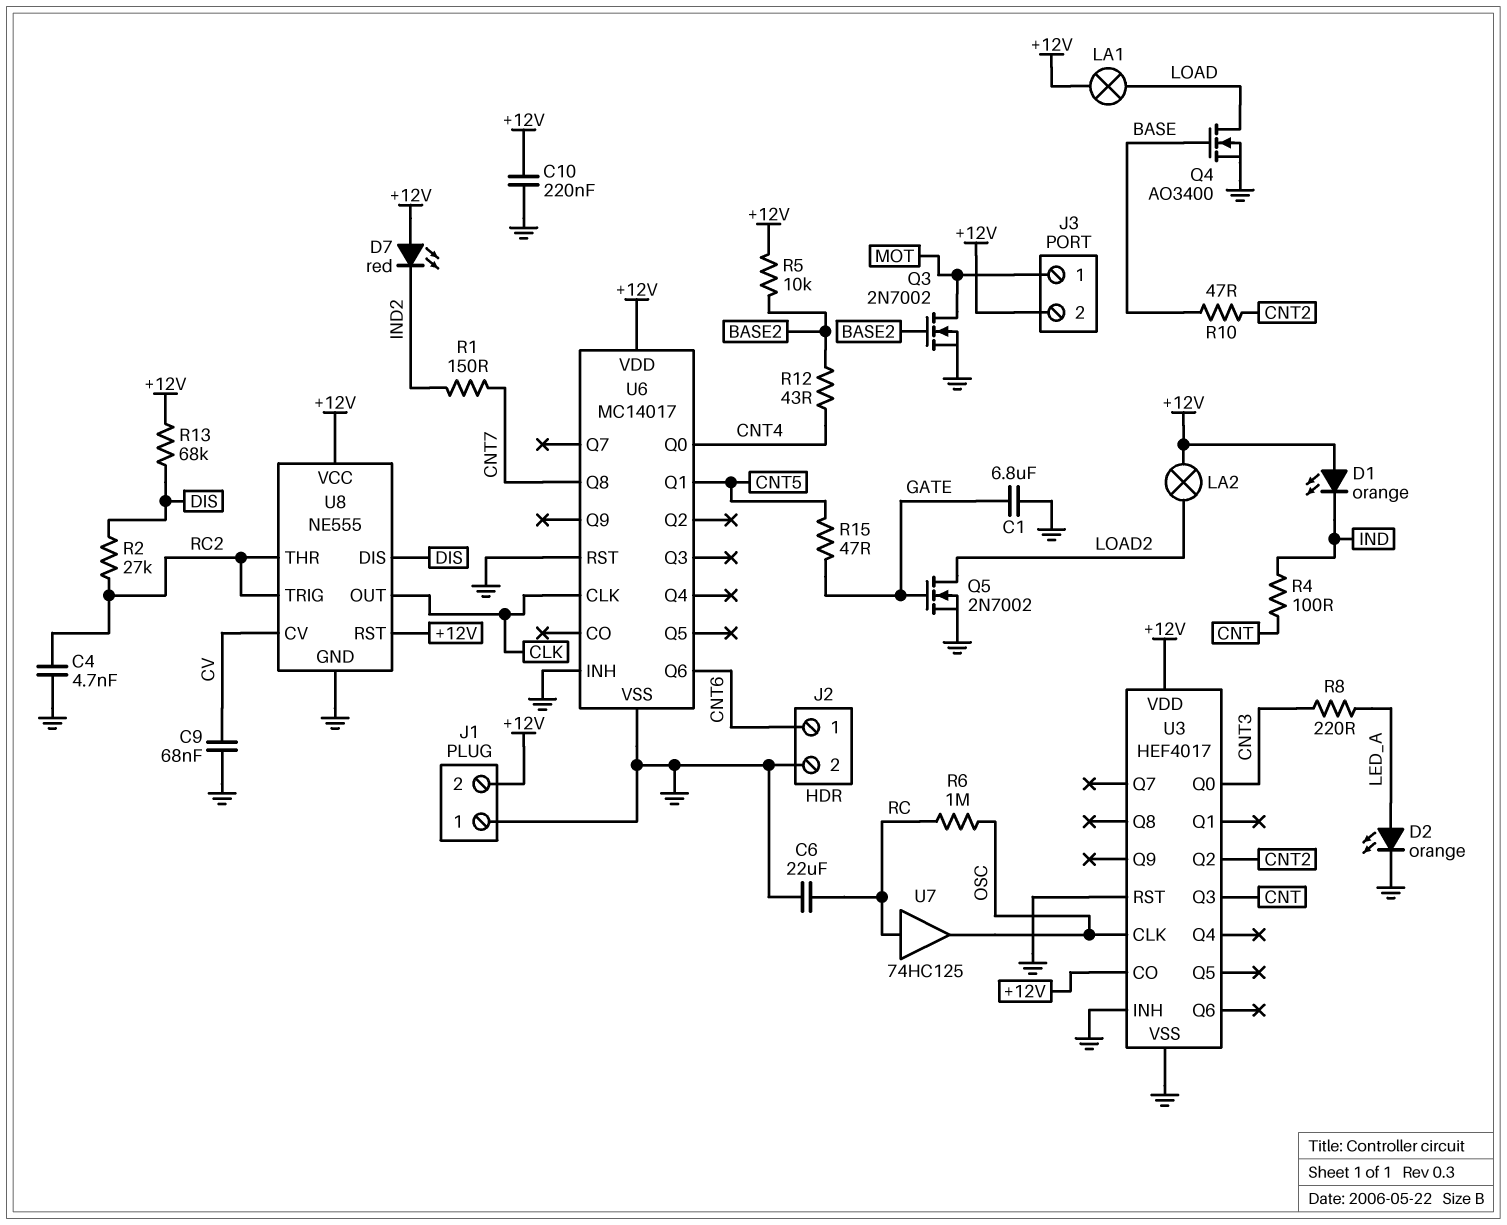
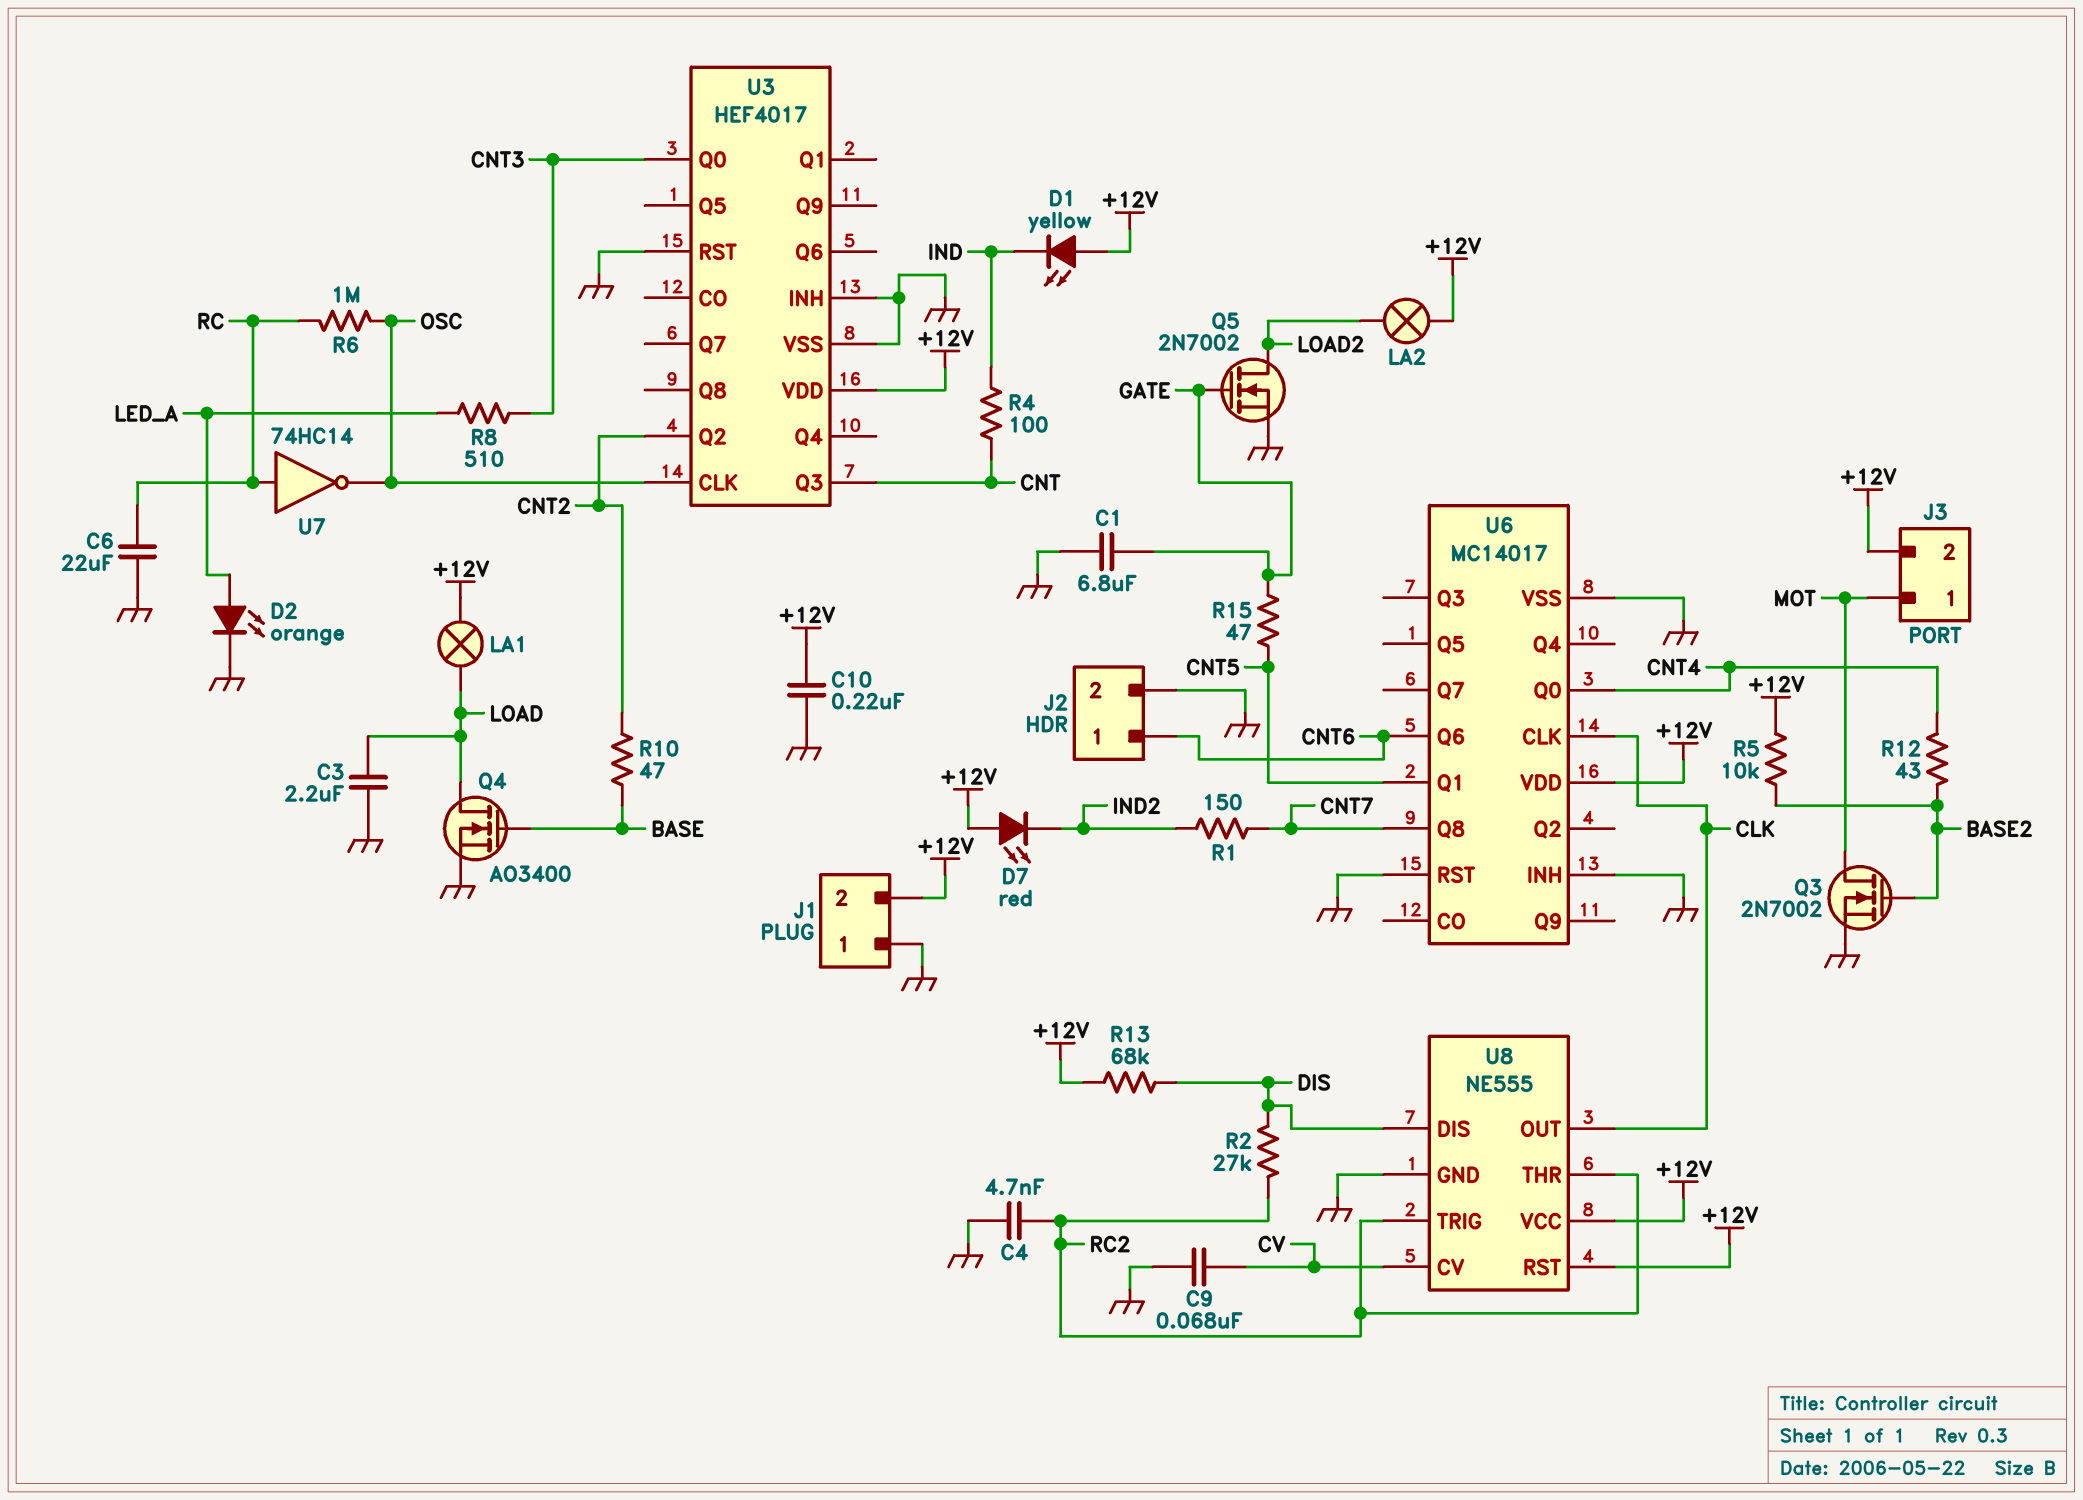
C3: none -> 2.2uF (GND, LOAD)
D1: LED orange (A +12V, K IND) -> LED yellow (A +12V, K IND)
R8: 220 (CNT3, LED_A) -> 510 (CNT3, LED_A)
U3 pin CO: +12V -> none
U7: buffer 74HC125 (in RC, out OSC) -> NOT 74HC14 (in RC, out OSC)

